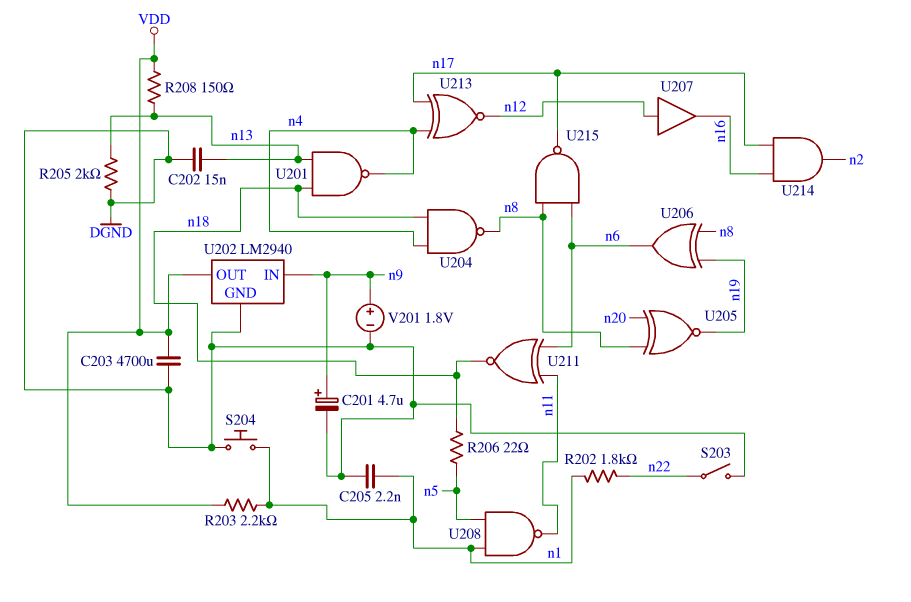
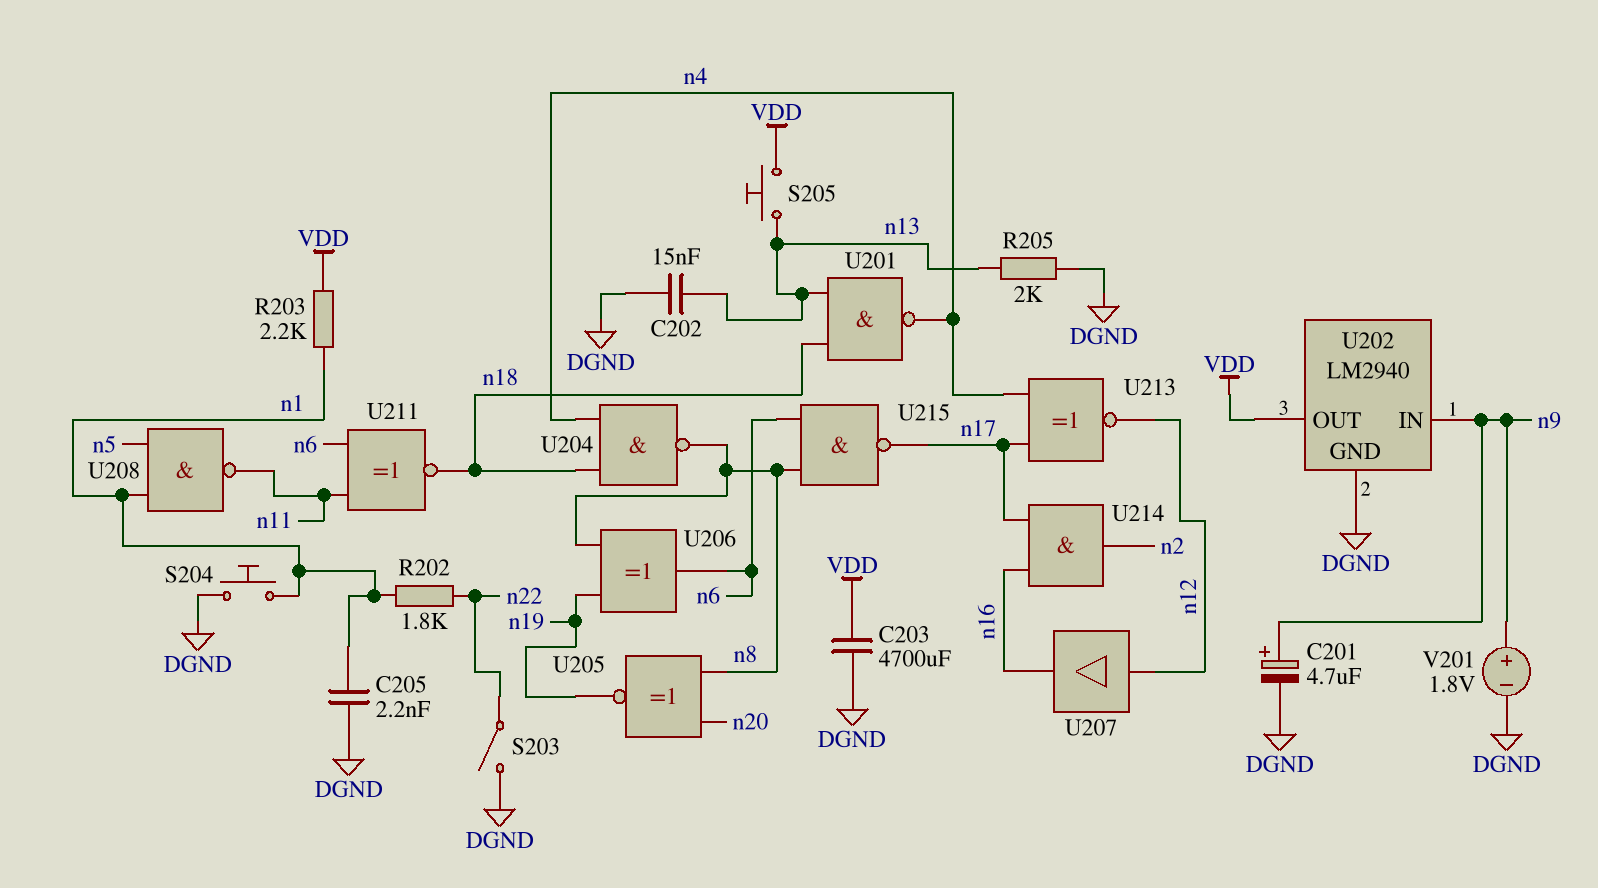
R206: 22 (n5, n18) -> none
R208: 150 (VDD, n13) -> none
S205: none -> button (VDD, n13)

